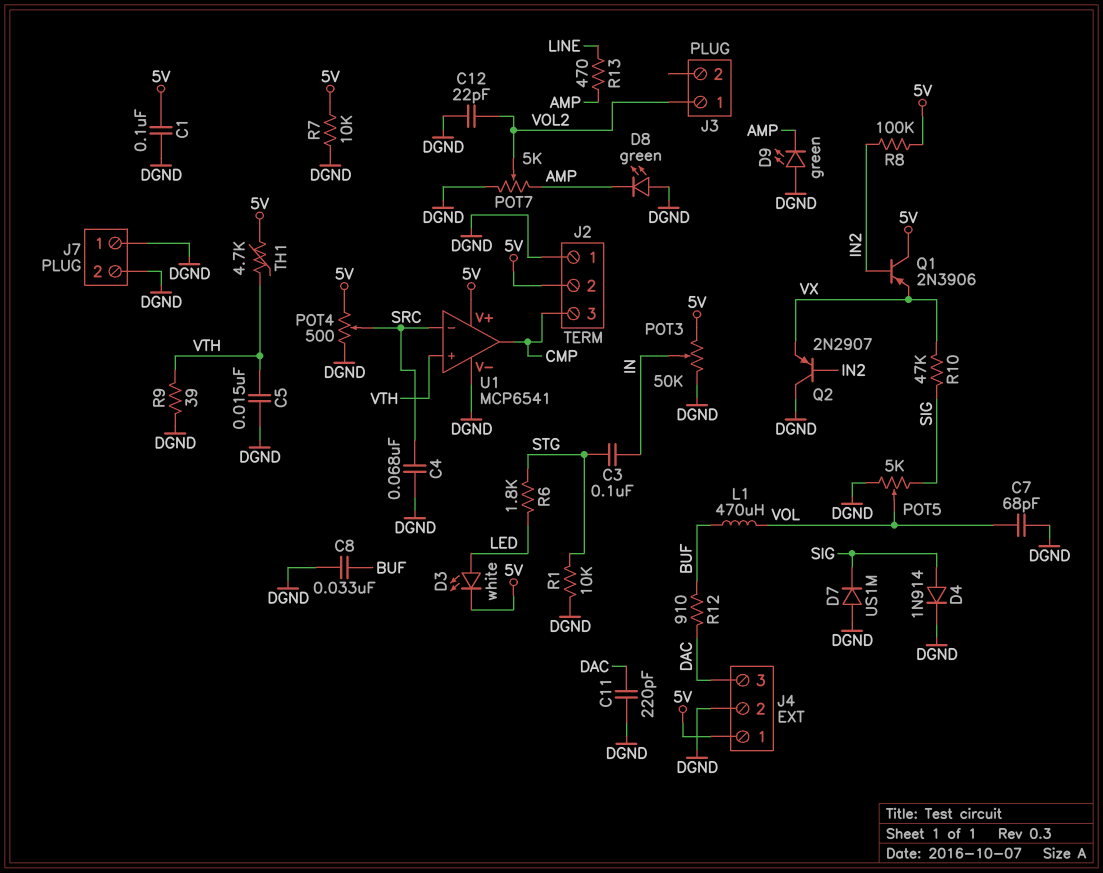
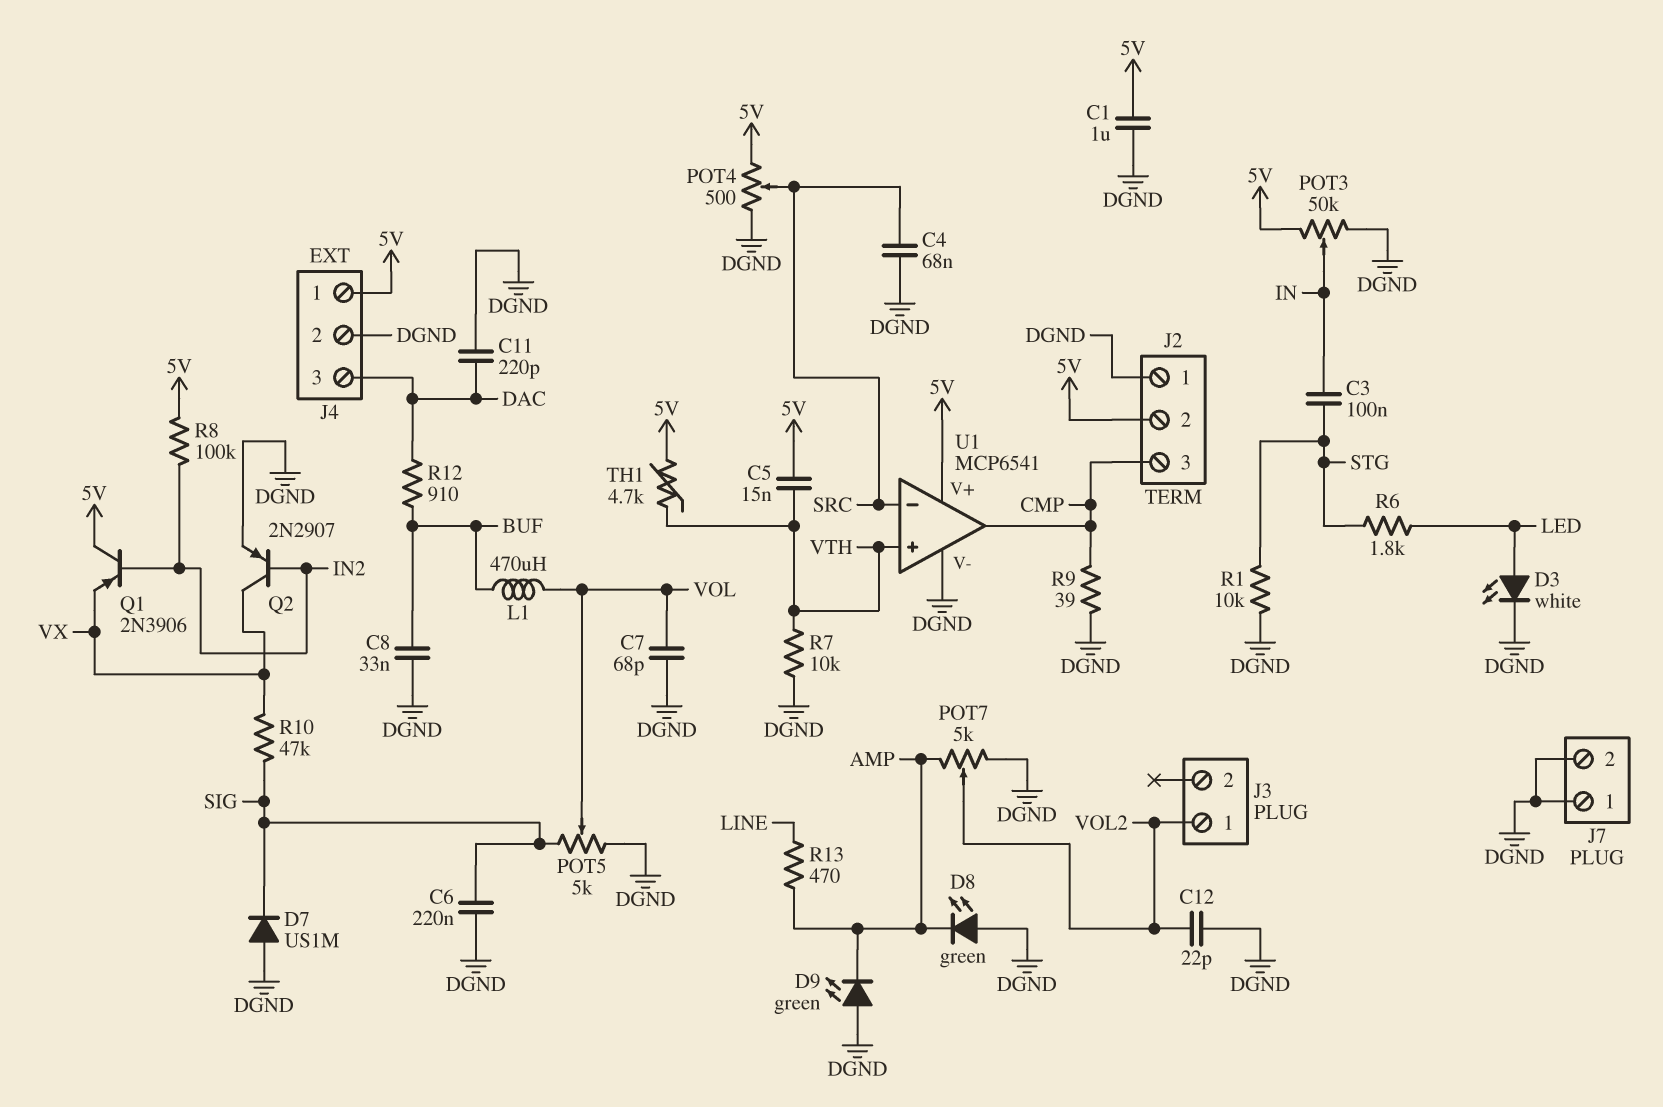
C1: 100nF (5V, DGND) -> 1uF (5V, DGND)
C5: 15nF (DGND, VTH) -> 15nF (5V, VTH)
C6: none -> 220nF (DGND, SIG)
D3: LED white (A LED, K 5V) -> LED white (A LED, K DGND)
D4: diode 1N914 (A SIG, K DGND) -> none
Q2: PNP 2N2907 (B IN2, C DGND, E VX) -> PNP 2N2907 (B IN2, C VX, E DGND)
R7: 10k (5V, DGND) -> 10k (DGND, VTH)
R9: 39 (DGND, VTH) -> 39 (CMP, DGND)

